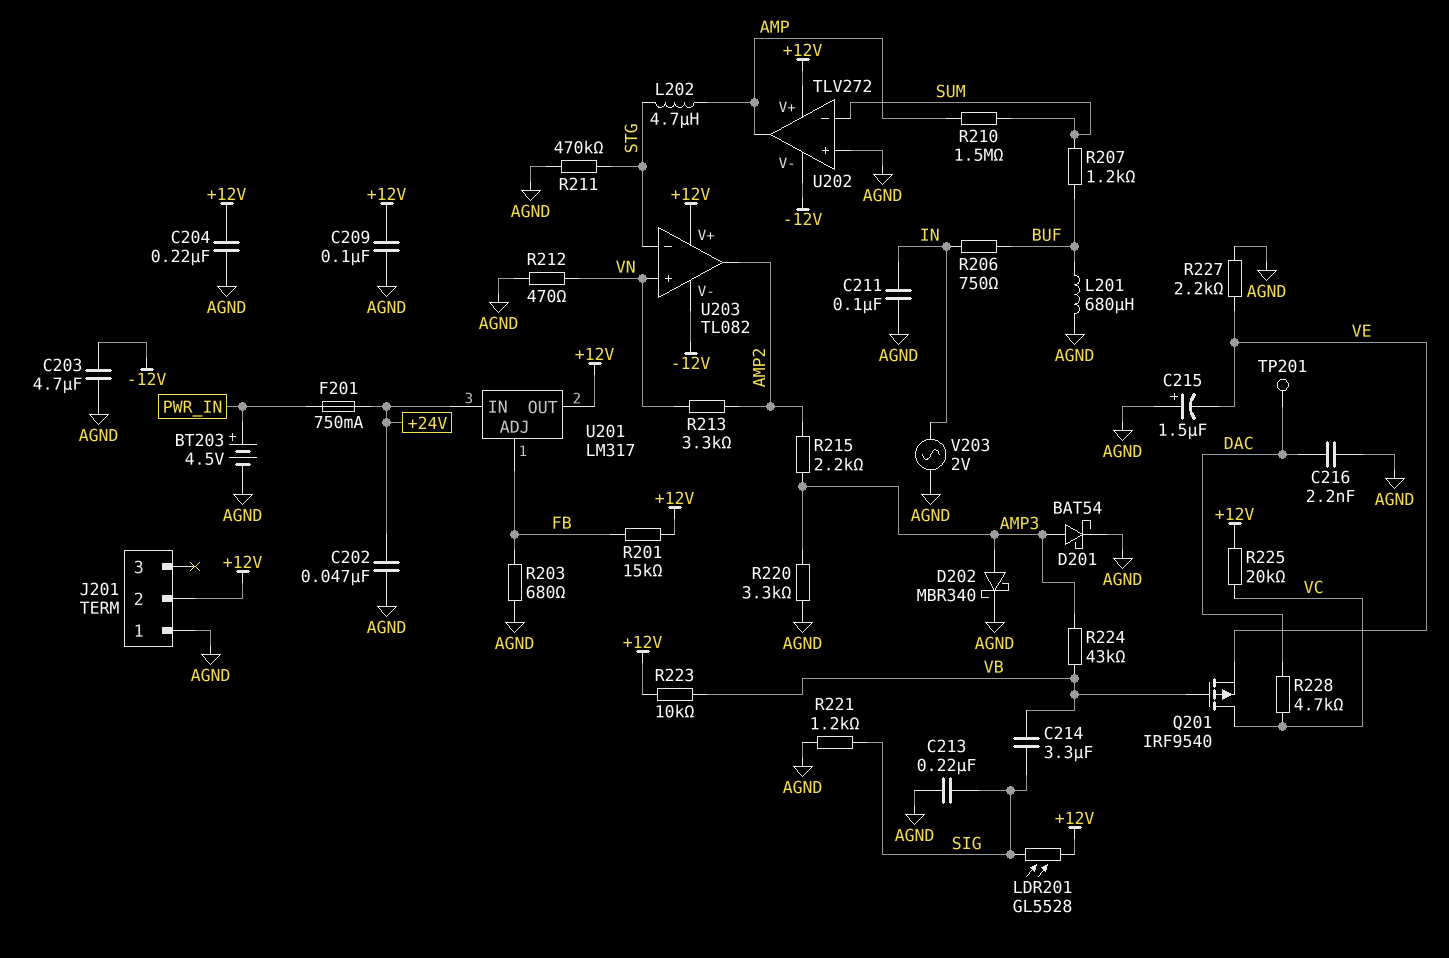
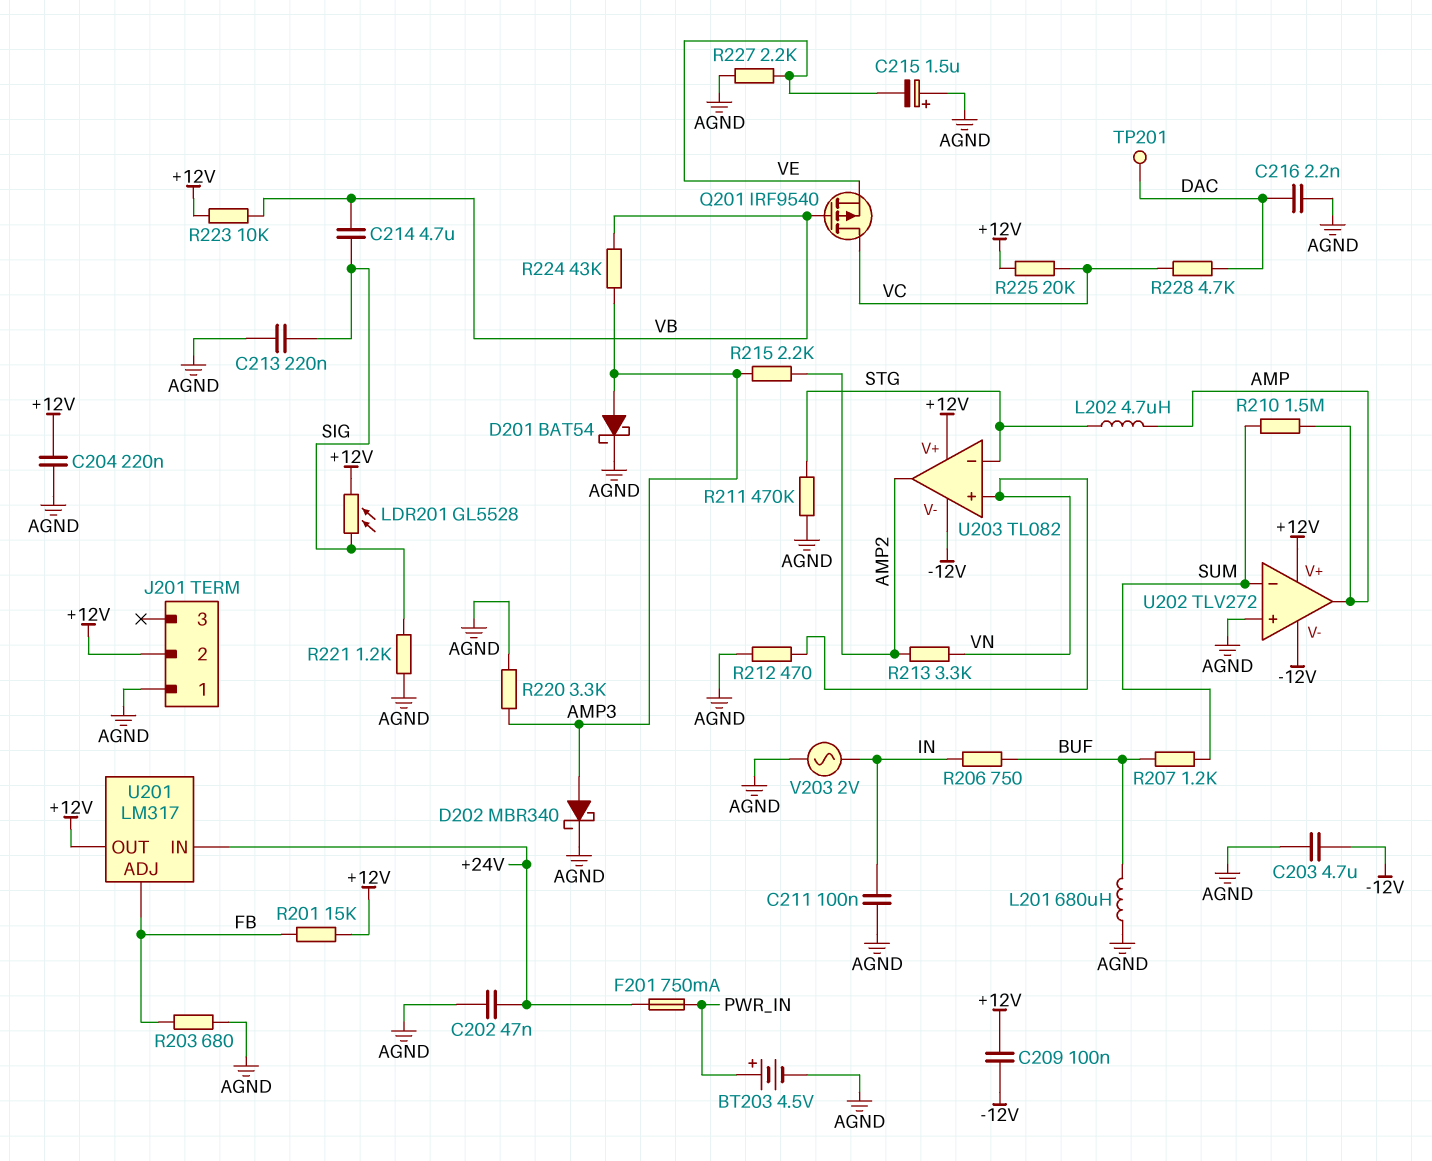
C209: 100nF (+12V, AGND) -> 100nF (+12V, -12V)
C214: 3.3uF (SIG, VB) -> 4.7uF (SIG, VB)

